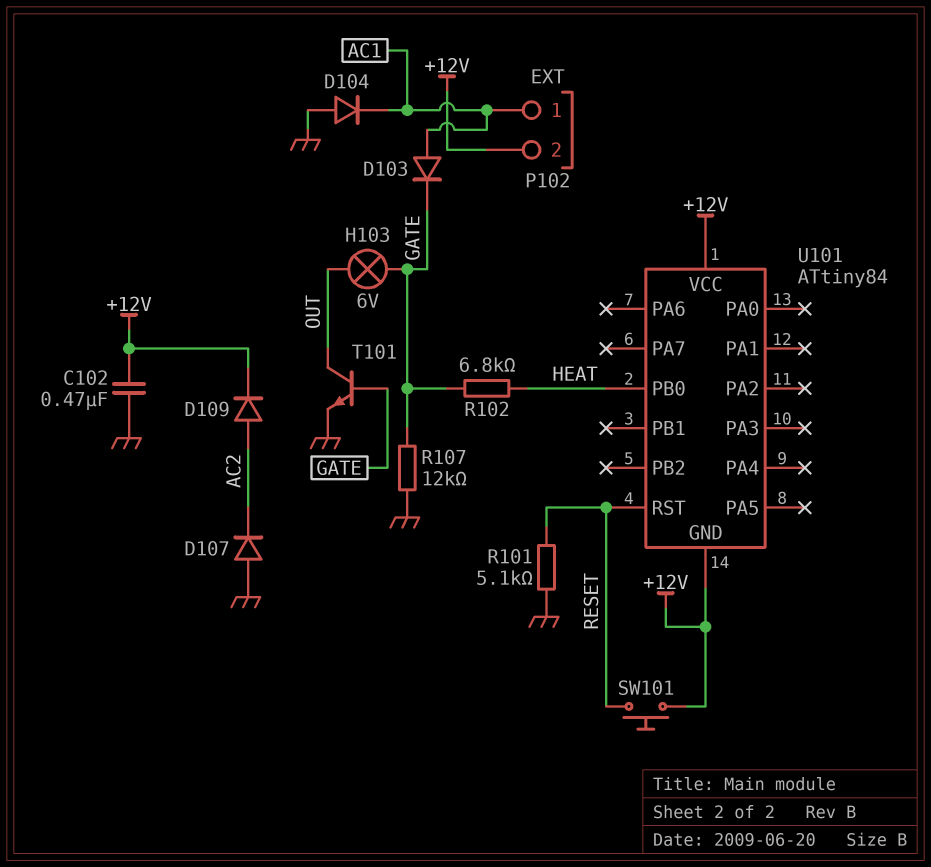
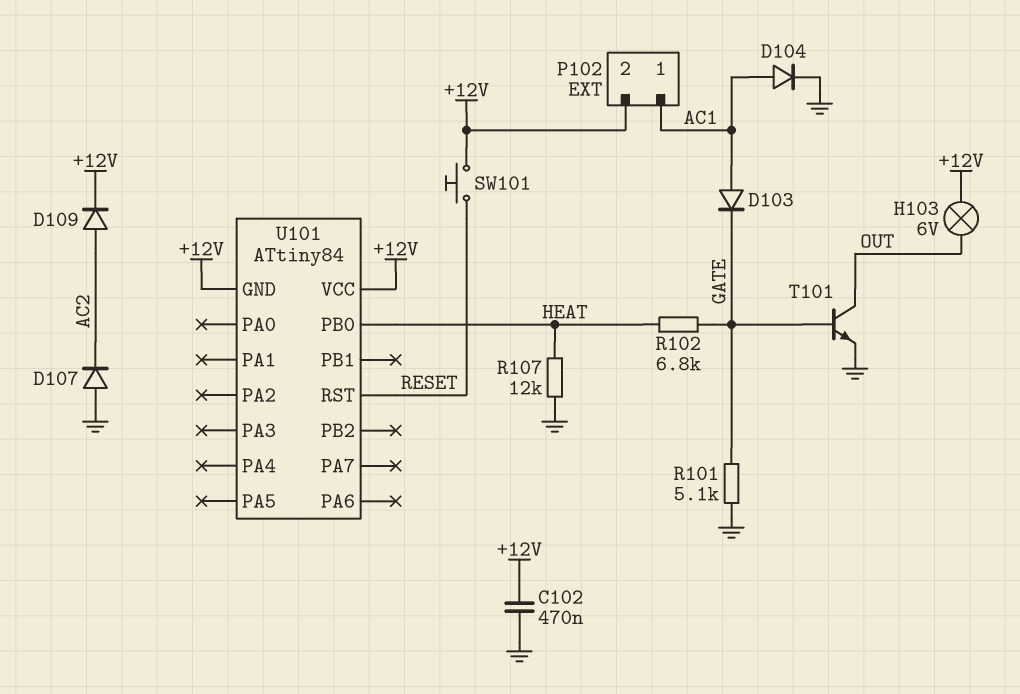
D104: diode (A GND, K AC1) -> diode (A AC1, K GND)
H103: lamp 6V (GATE, OUT) -> lamp 6V (+12V, OUT)
R101: 5.1k (GND, RESET) -> 5.1k (GATE, GND)
R107: 12k (GATE, GND) -> 12k (GND, HEAT)

